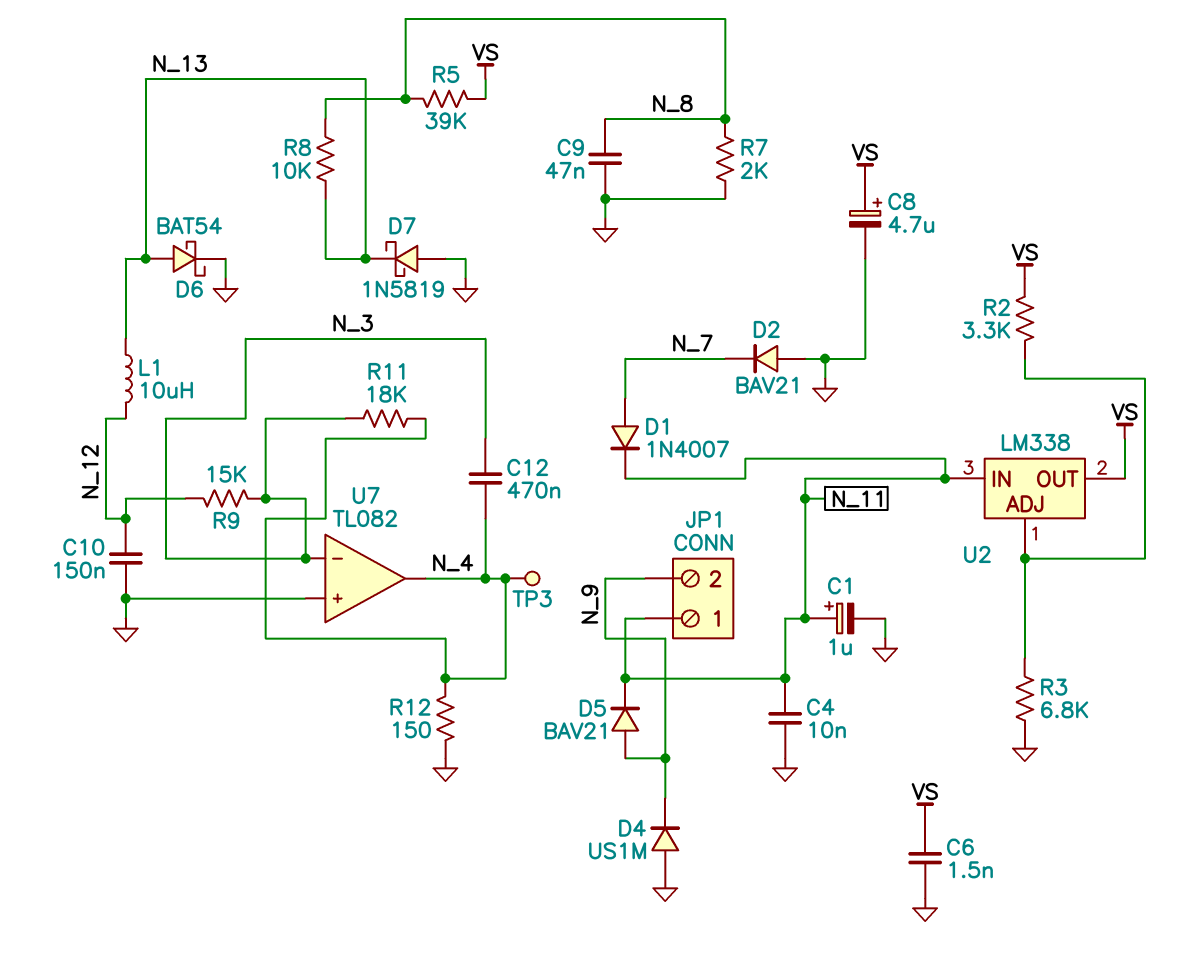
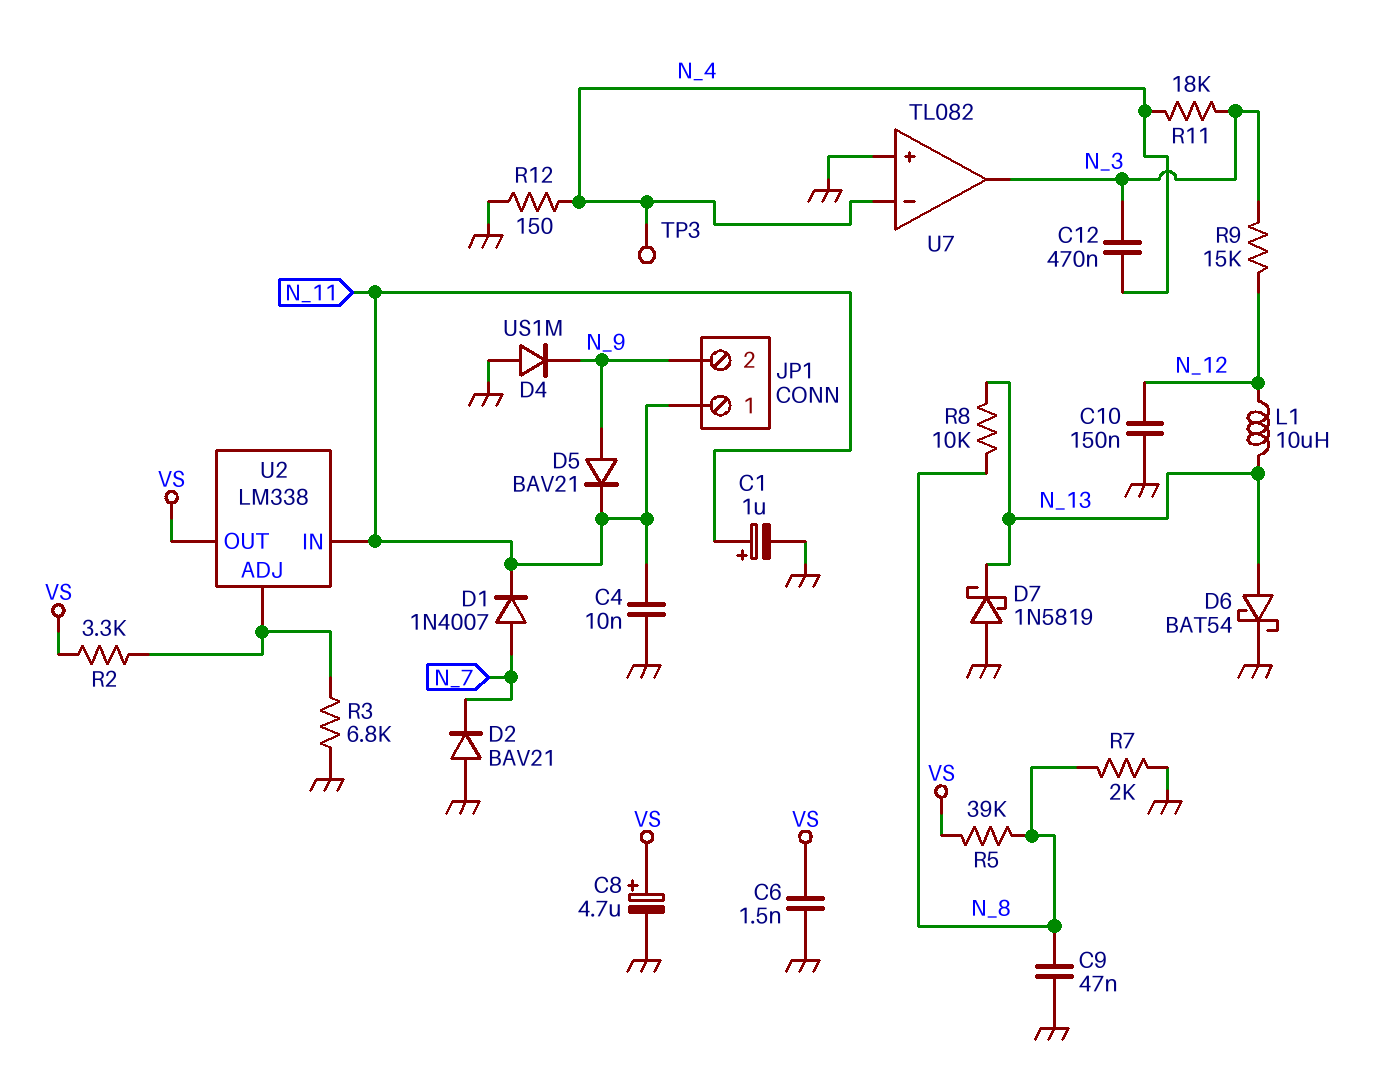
U7 pin in-: N_3 -> N_4
U7 pin out: N_4 -> N_3

